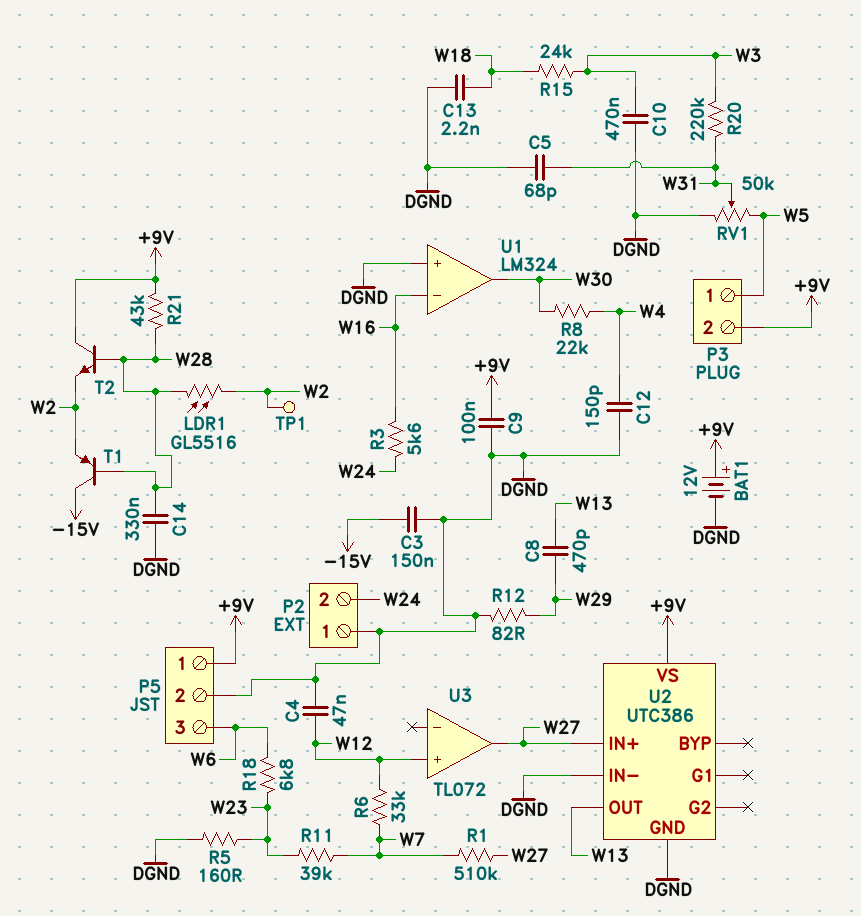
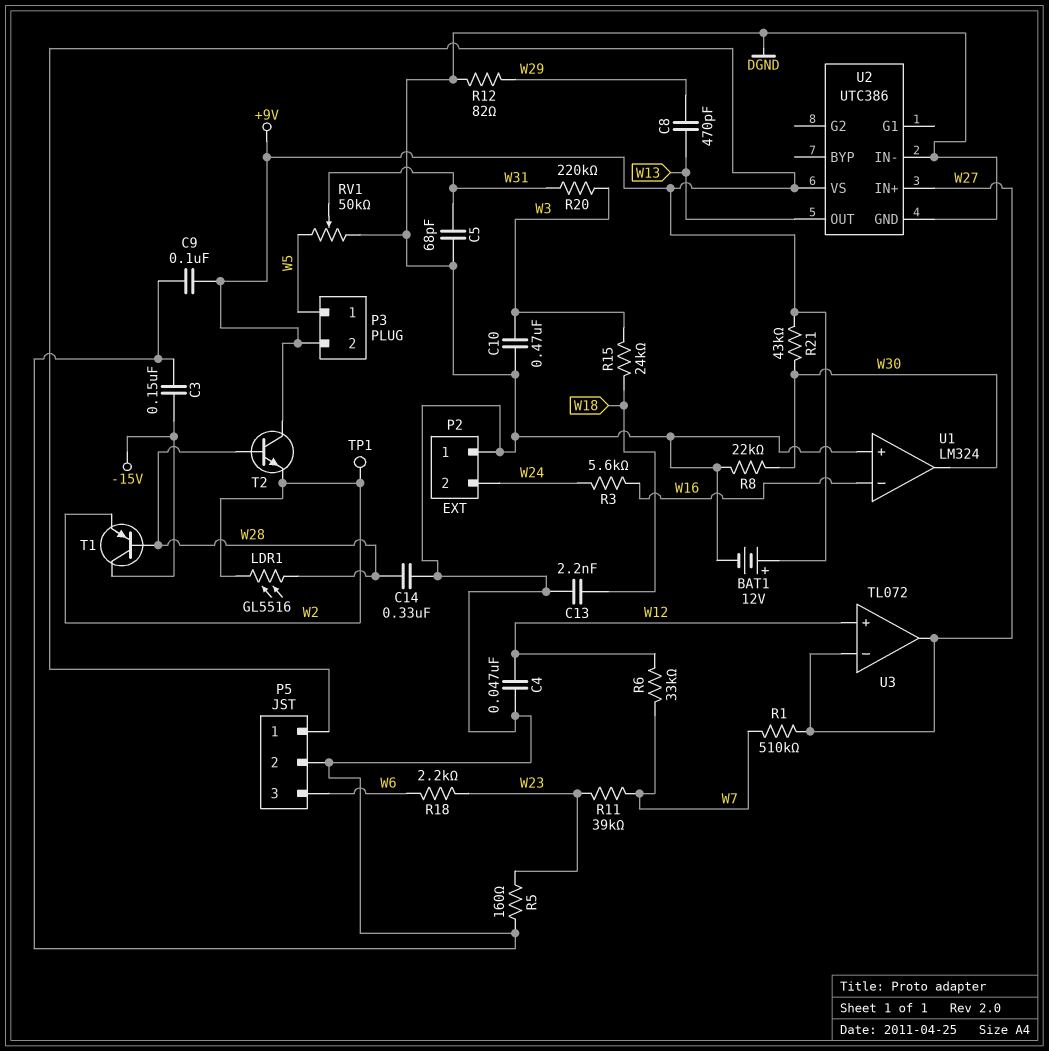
C12: 150pF (DGND, W4) -> none
R8: 22k (W4, W30) -> 22k (DGND, W30)
R18: 6.8k (W6, W23) -> 2.2k (W6, W23)
R21: 43k (+9V, W28) -> 43k (+9V, W30)
U3 pin in-: none -> W27

